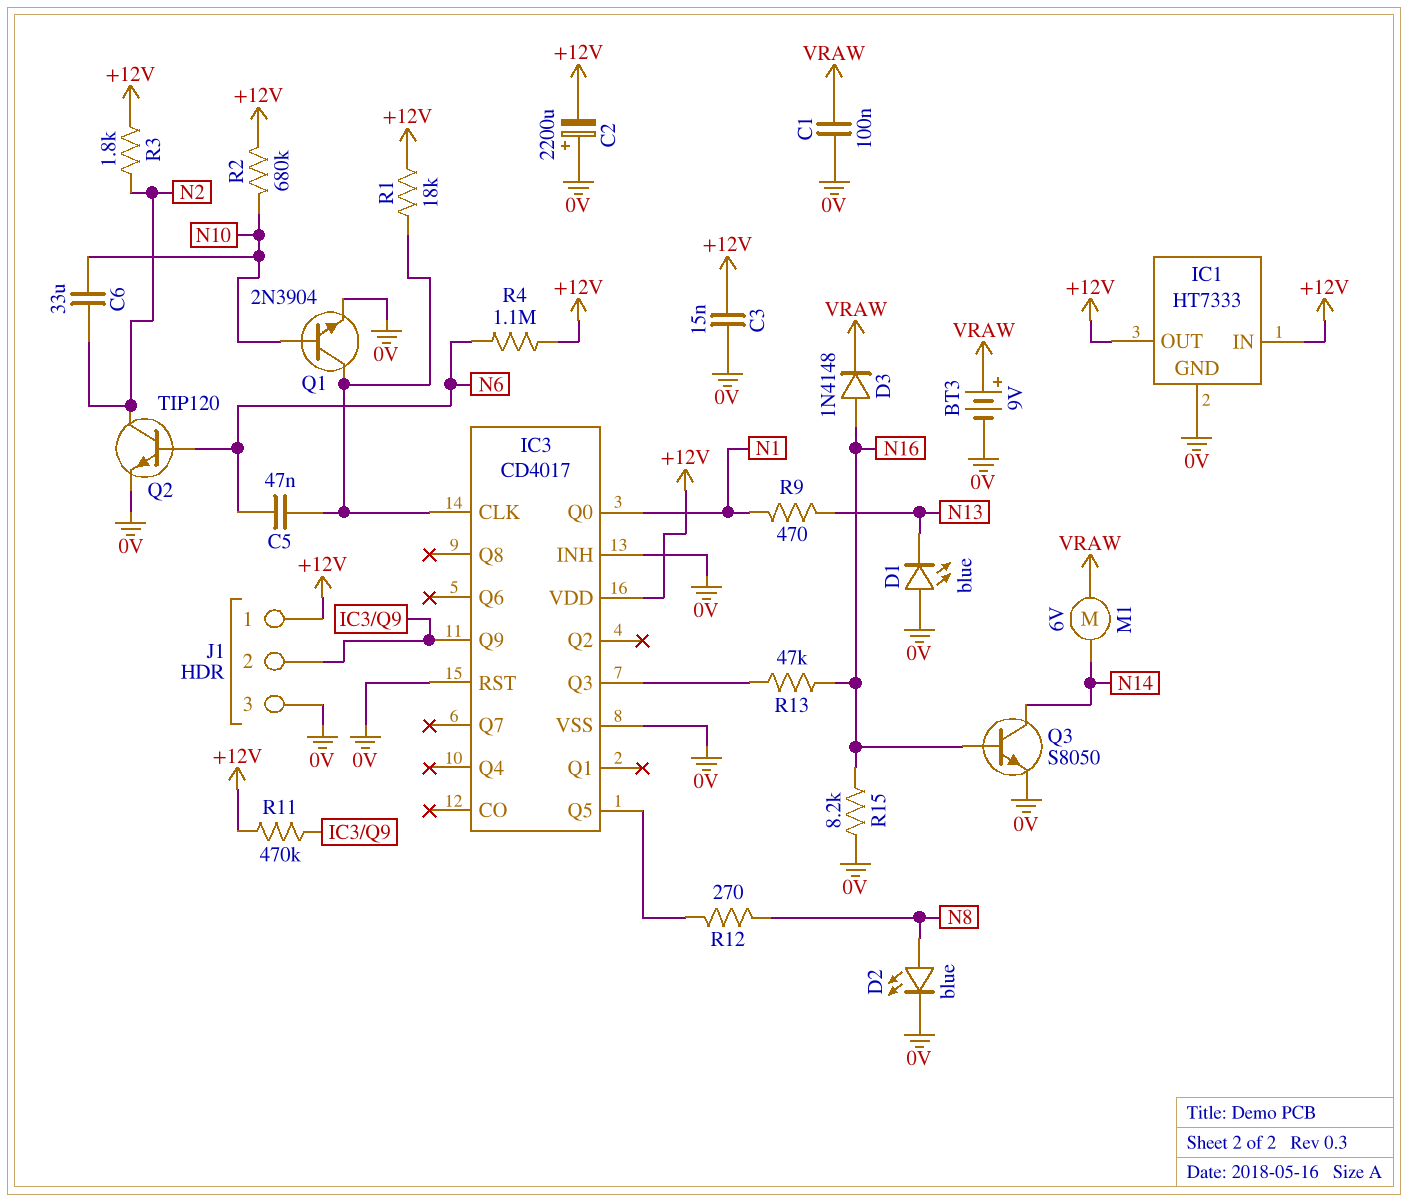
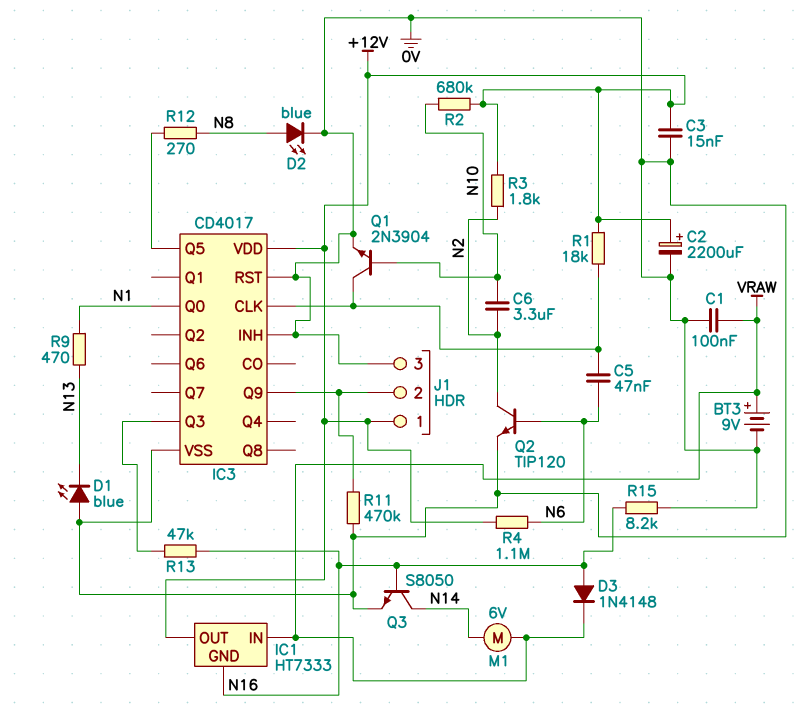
C2: 2200uF (plus 0V, minus +12V) -> 2200uF (plus +12V, minus 0V)
C6: 33uF (N2, N10) -> 3.3uF (N2, N10)
IC1 pin GND: 0V -> N16
IC1 pin IN: +12V -> VRAW
R11: 470k (+12V, IC3/Q9) -> 470k (0V, IC3/Q9)

